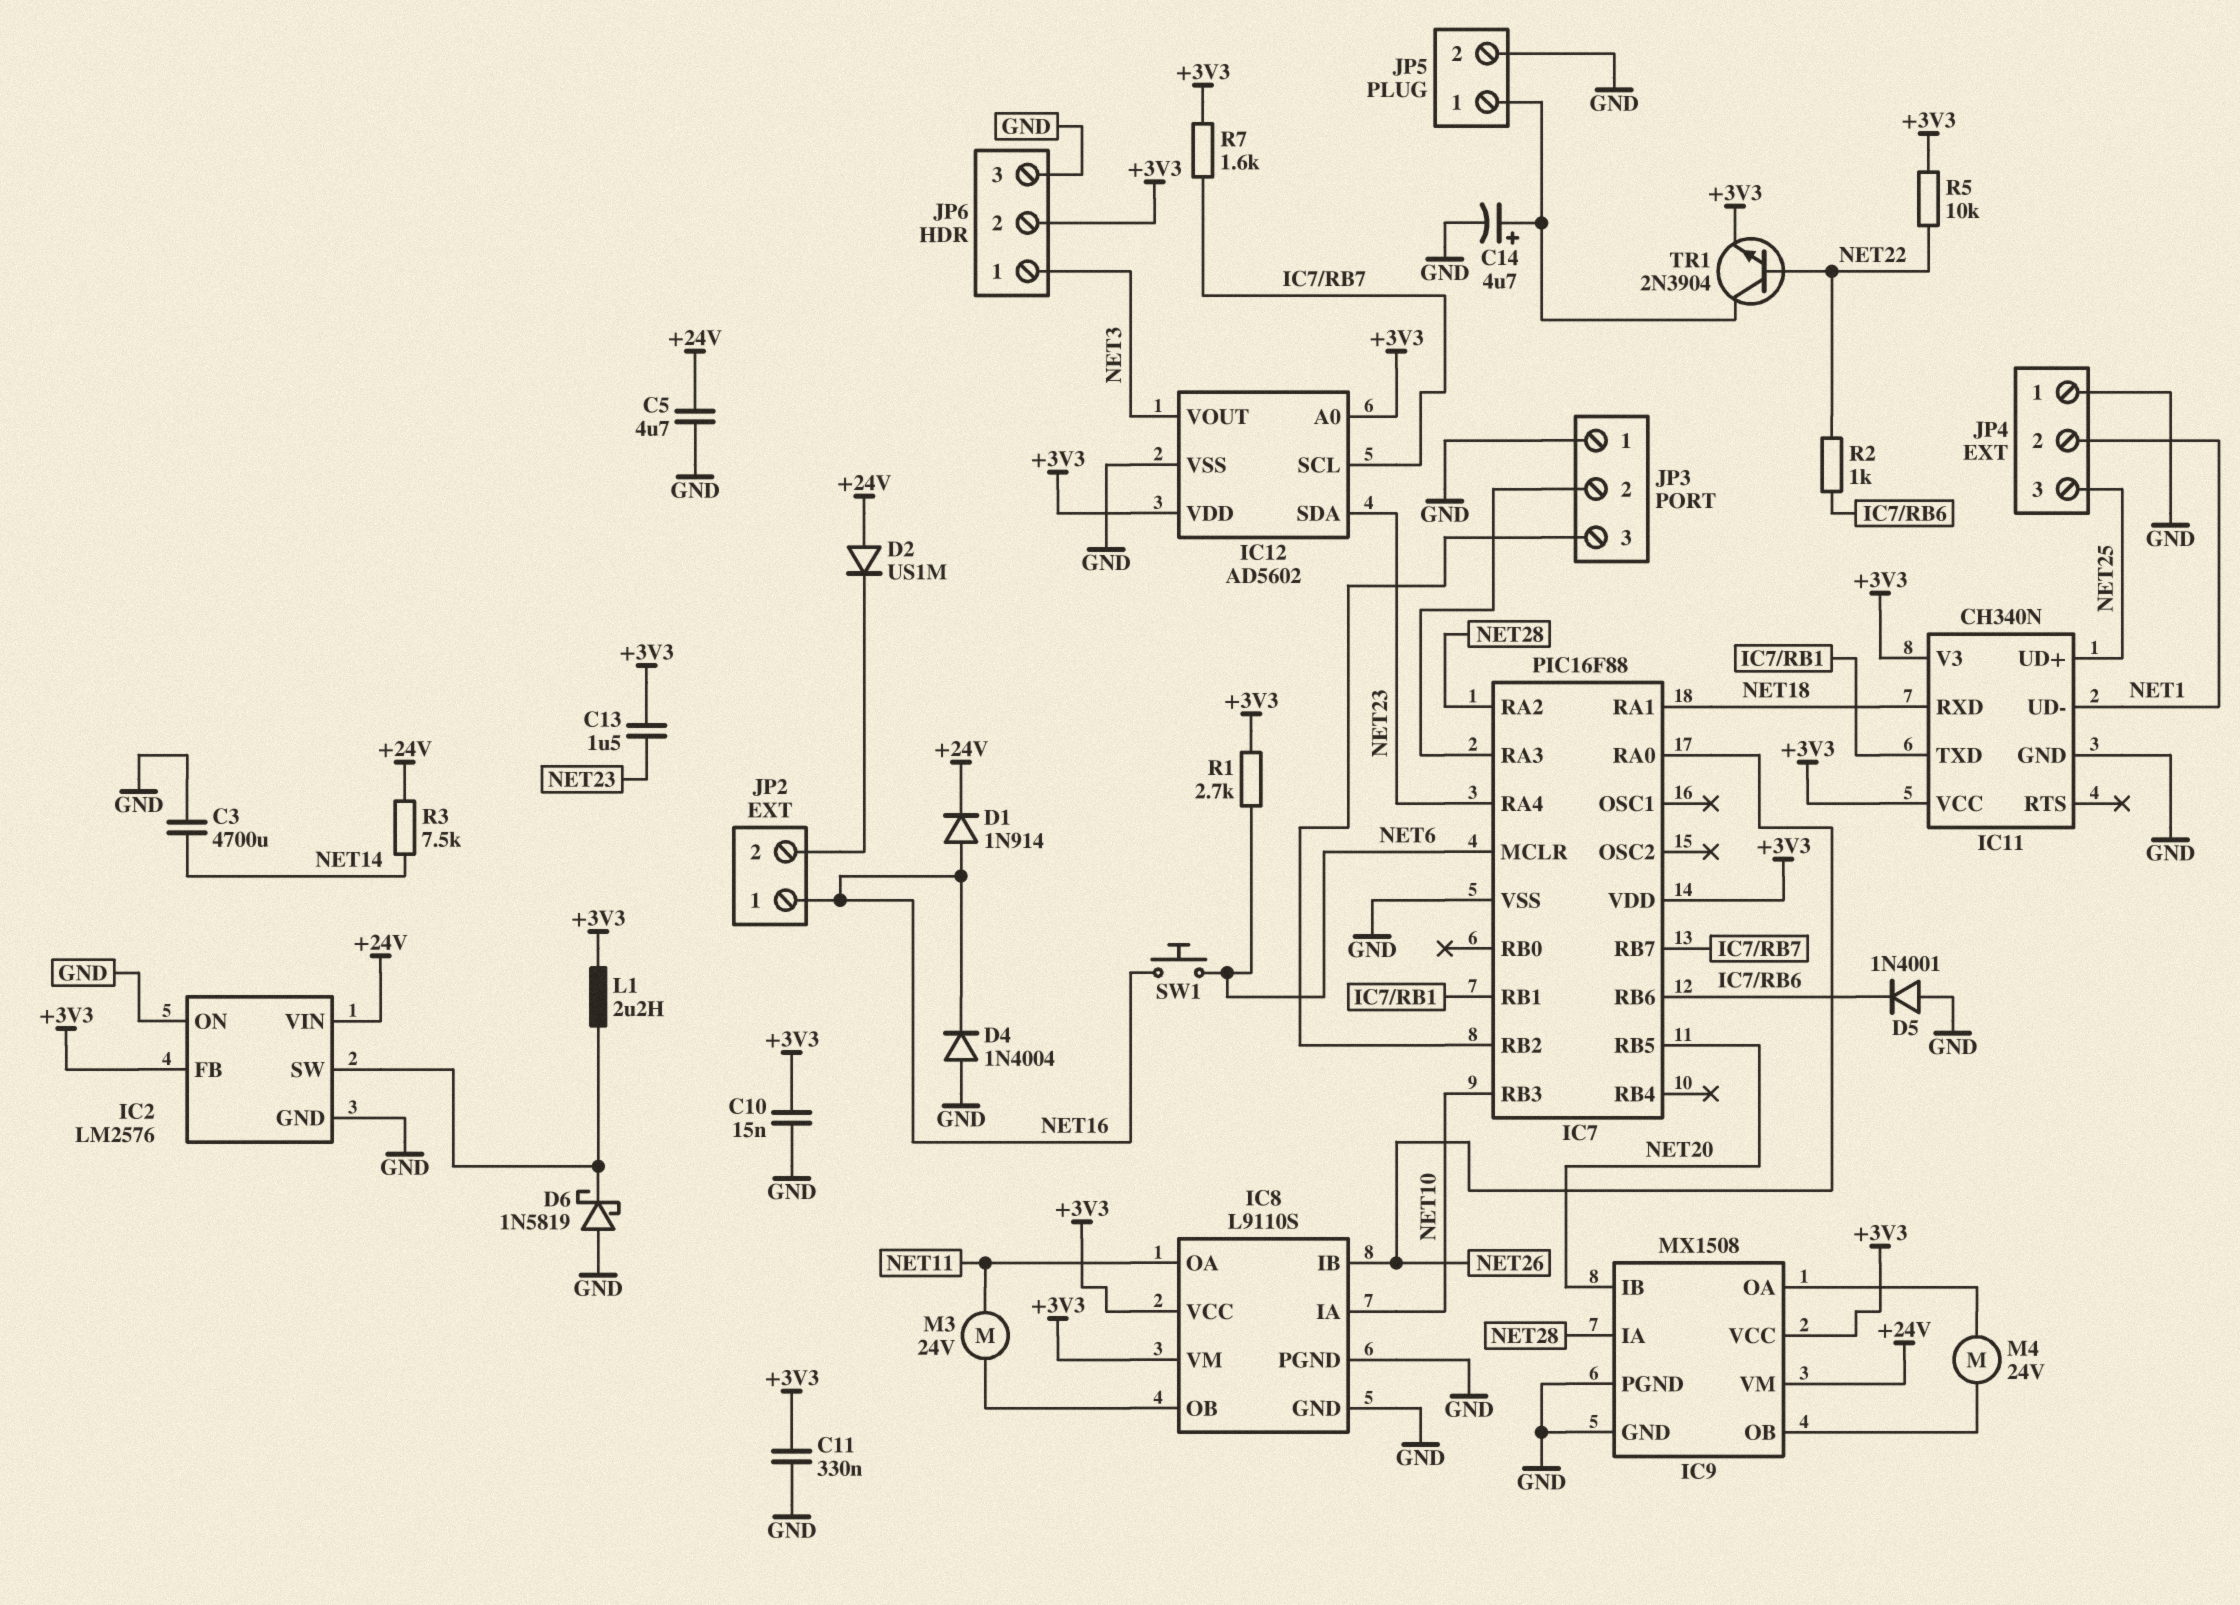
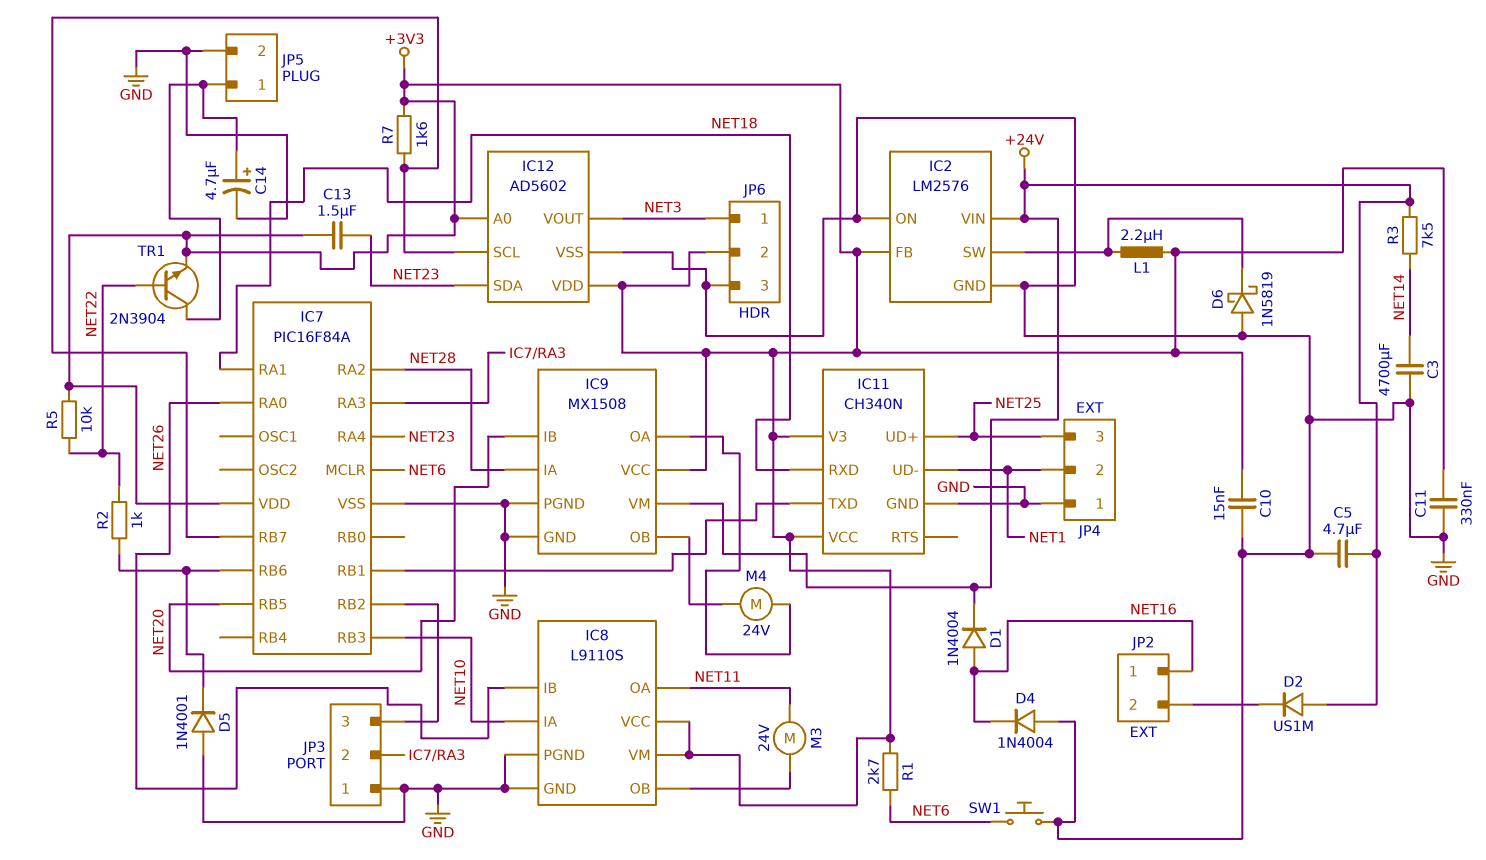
D1: diode 1N914 (A NET16, K +24V) -> diode 1N4004 (A NET16, K +24V)
IC7: PIC16F88 -> PIC16F84A
SW1: button (NET6, NET16) -> button (GND, NET6)

